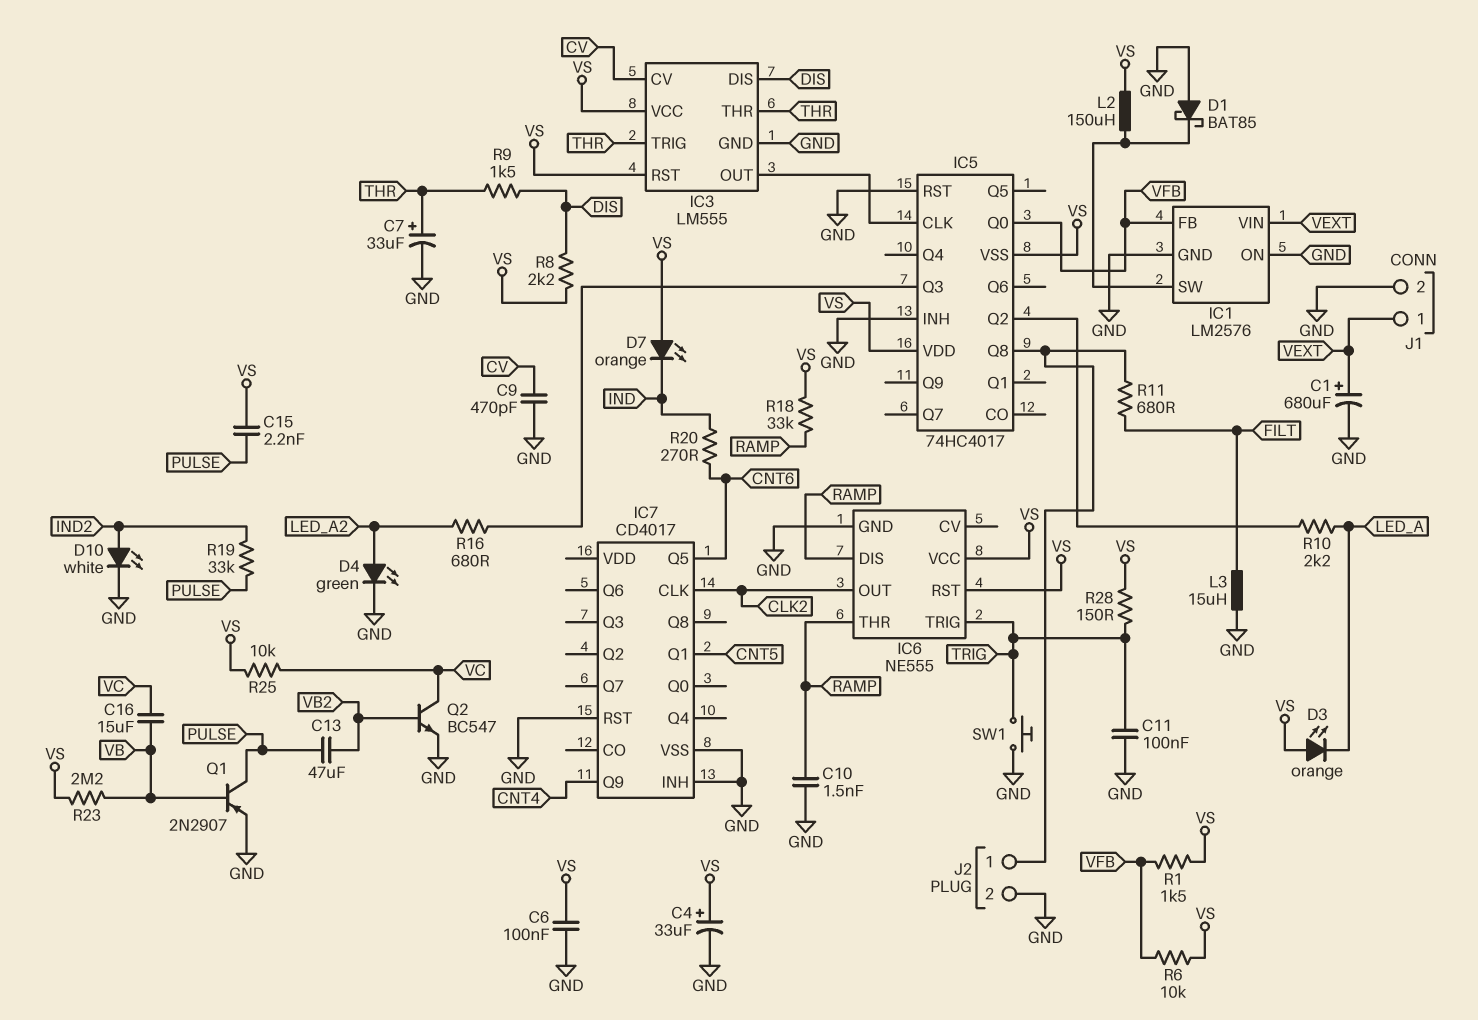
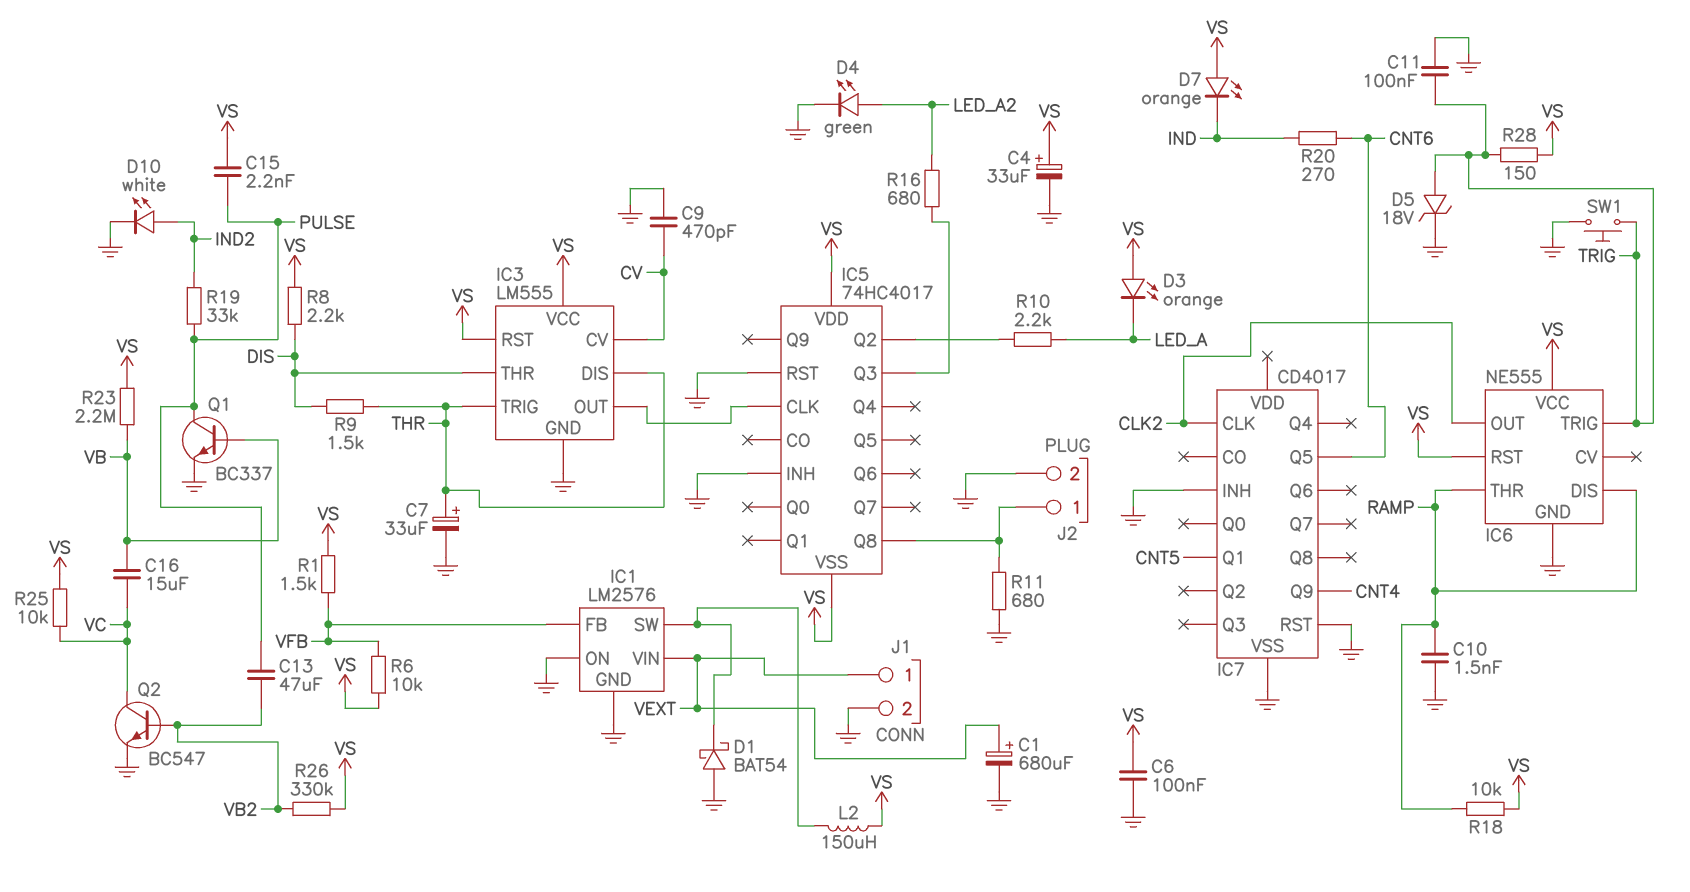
D1: schottky BAT85 (A GND, K IC1/SW) -> schottky BAT54 (A GND, K IC1/SW)
D5: none -> zener 18V (A TRIG, K GND)
IC3 pin DIS: DIS -> THR
IC3 pin THR: THR -> DIS
IC5 pin Q0: VFB -> none
L3: 15uH (FILT, GND) -> none
Q1: PNP 2N2907 (B VB, C PULSE, E GND) -> NPN BC337 (B VB, C PULSE, E GND)
R11: 680 (FILT, IC5/Q8) -> 680 (GND, IC5/Q8)
R18: 33k (RAMP, VS) -> 10k (RAMP, VS)
R26: none -> 330k (VB2, VS)

